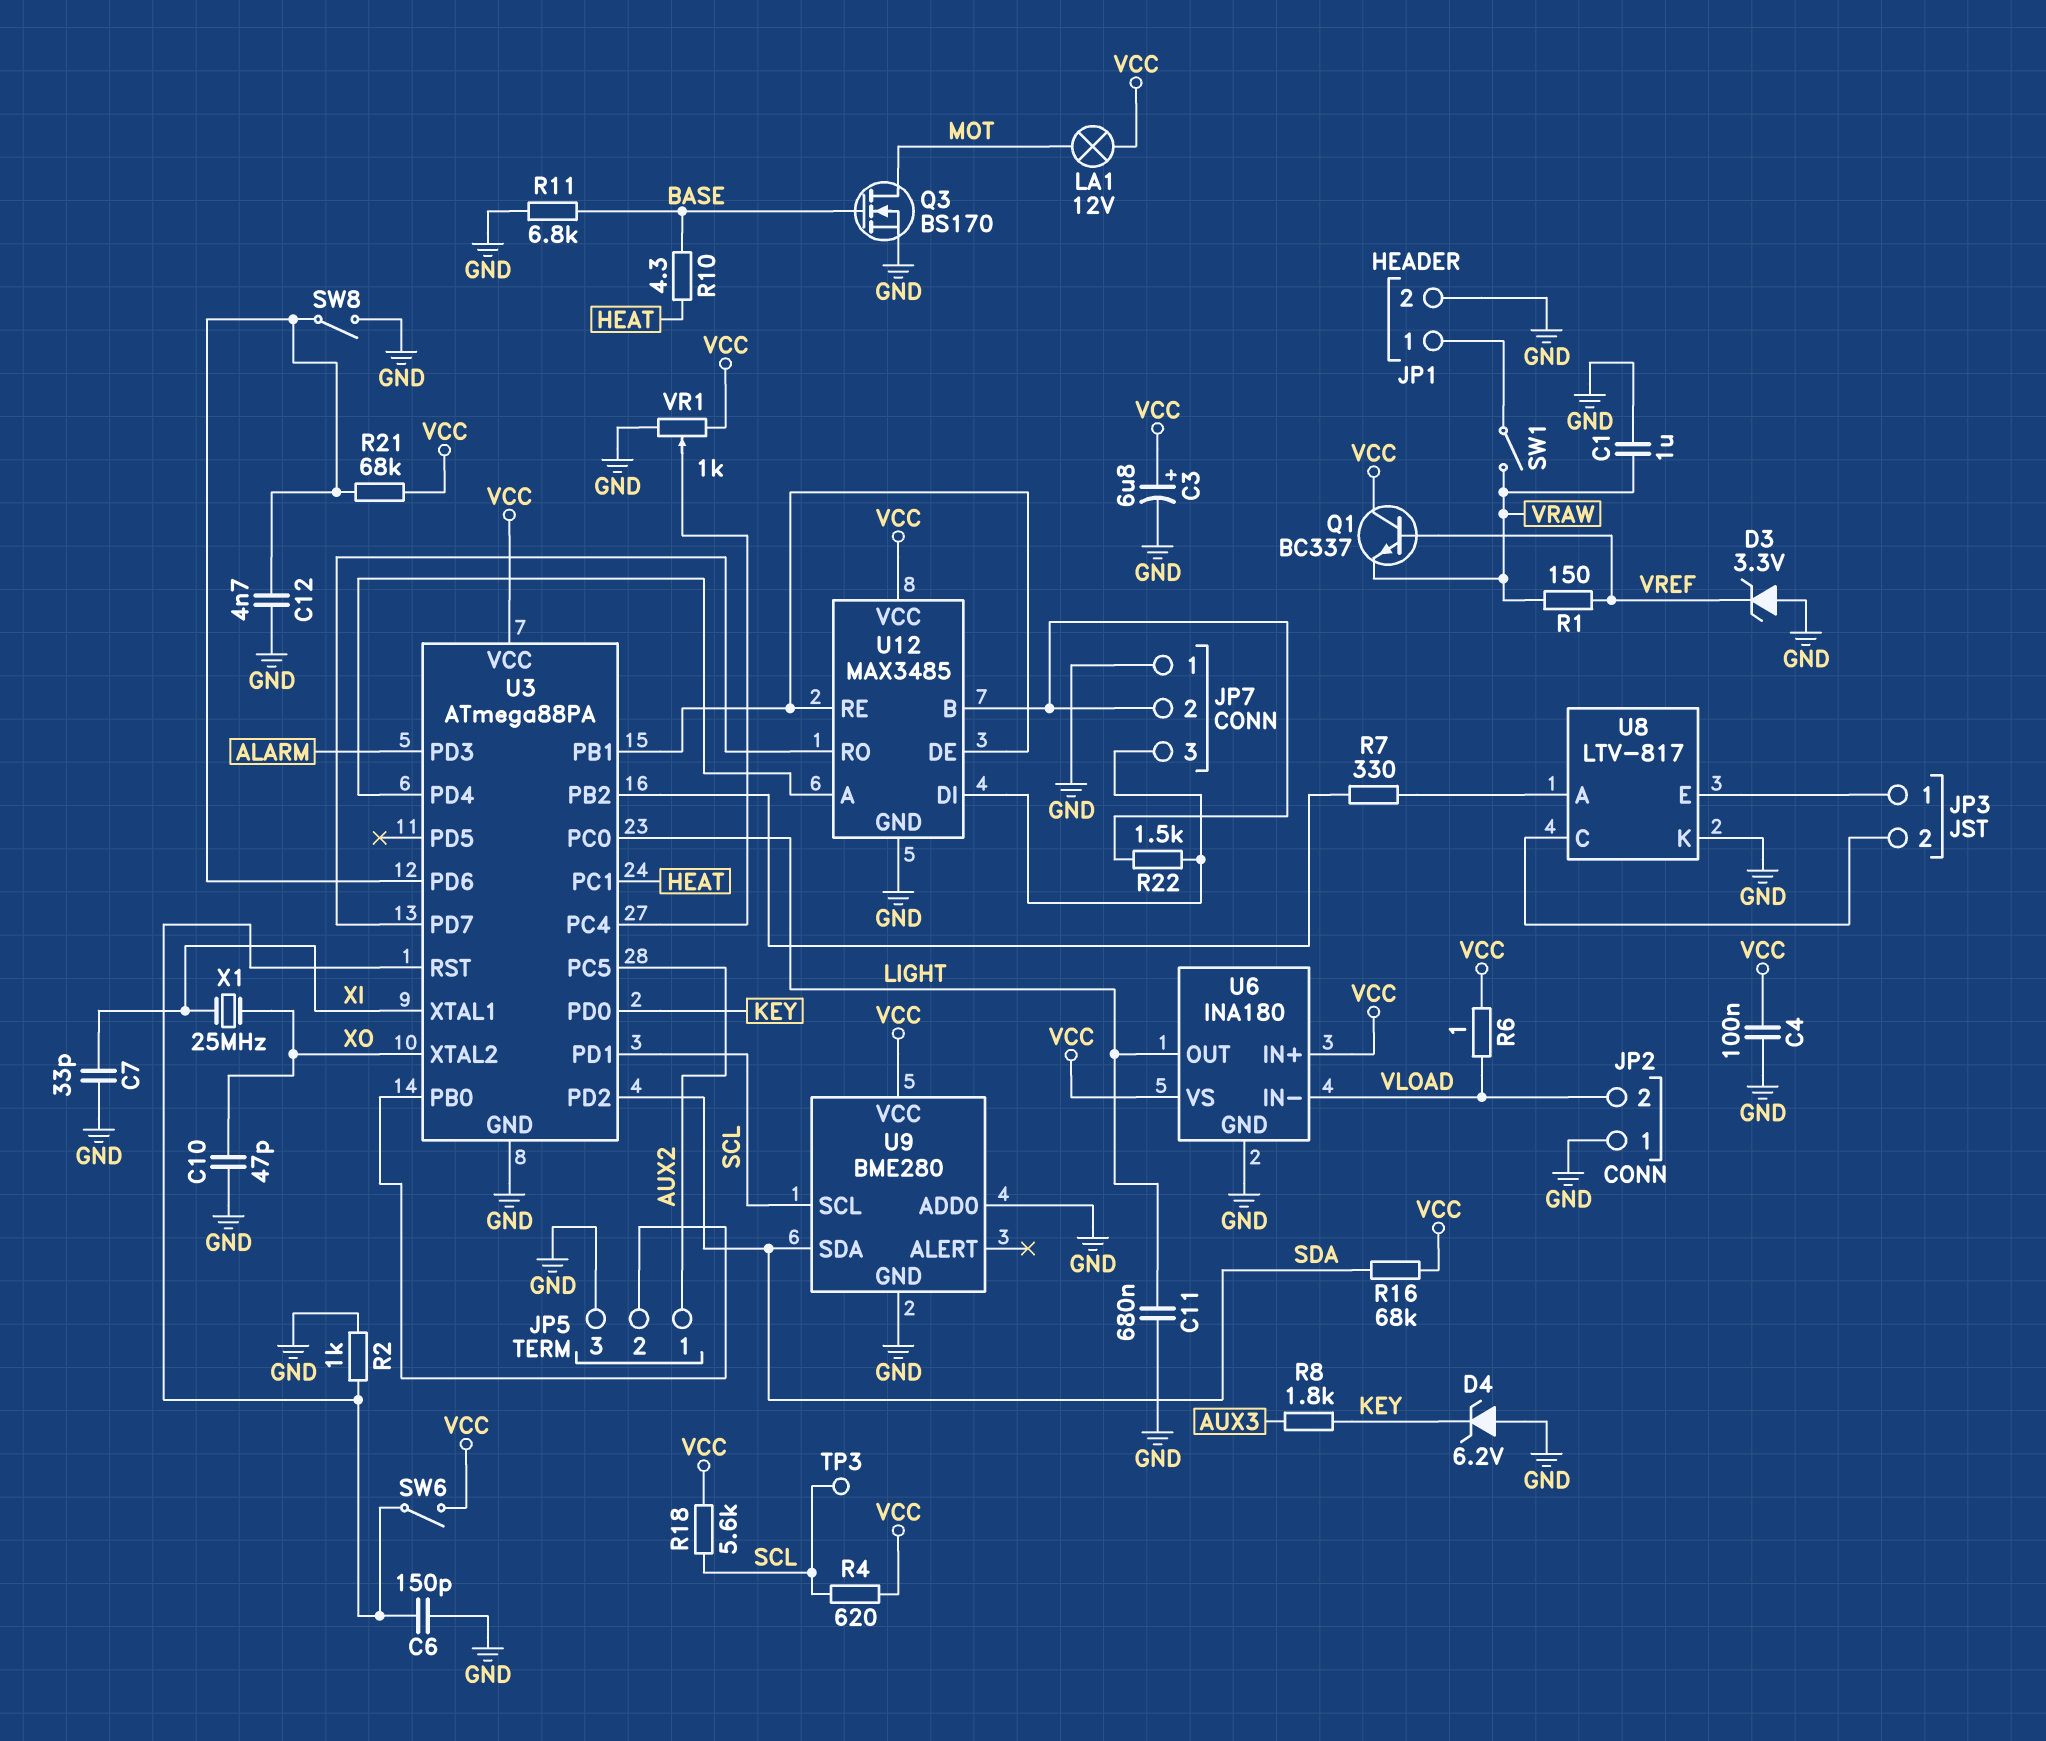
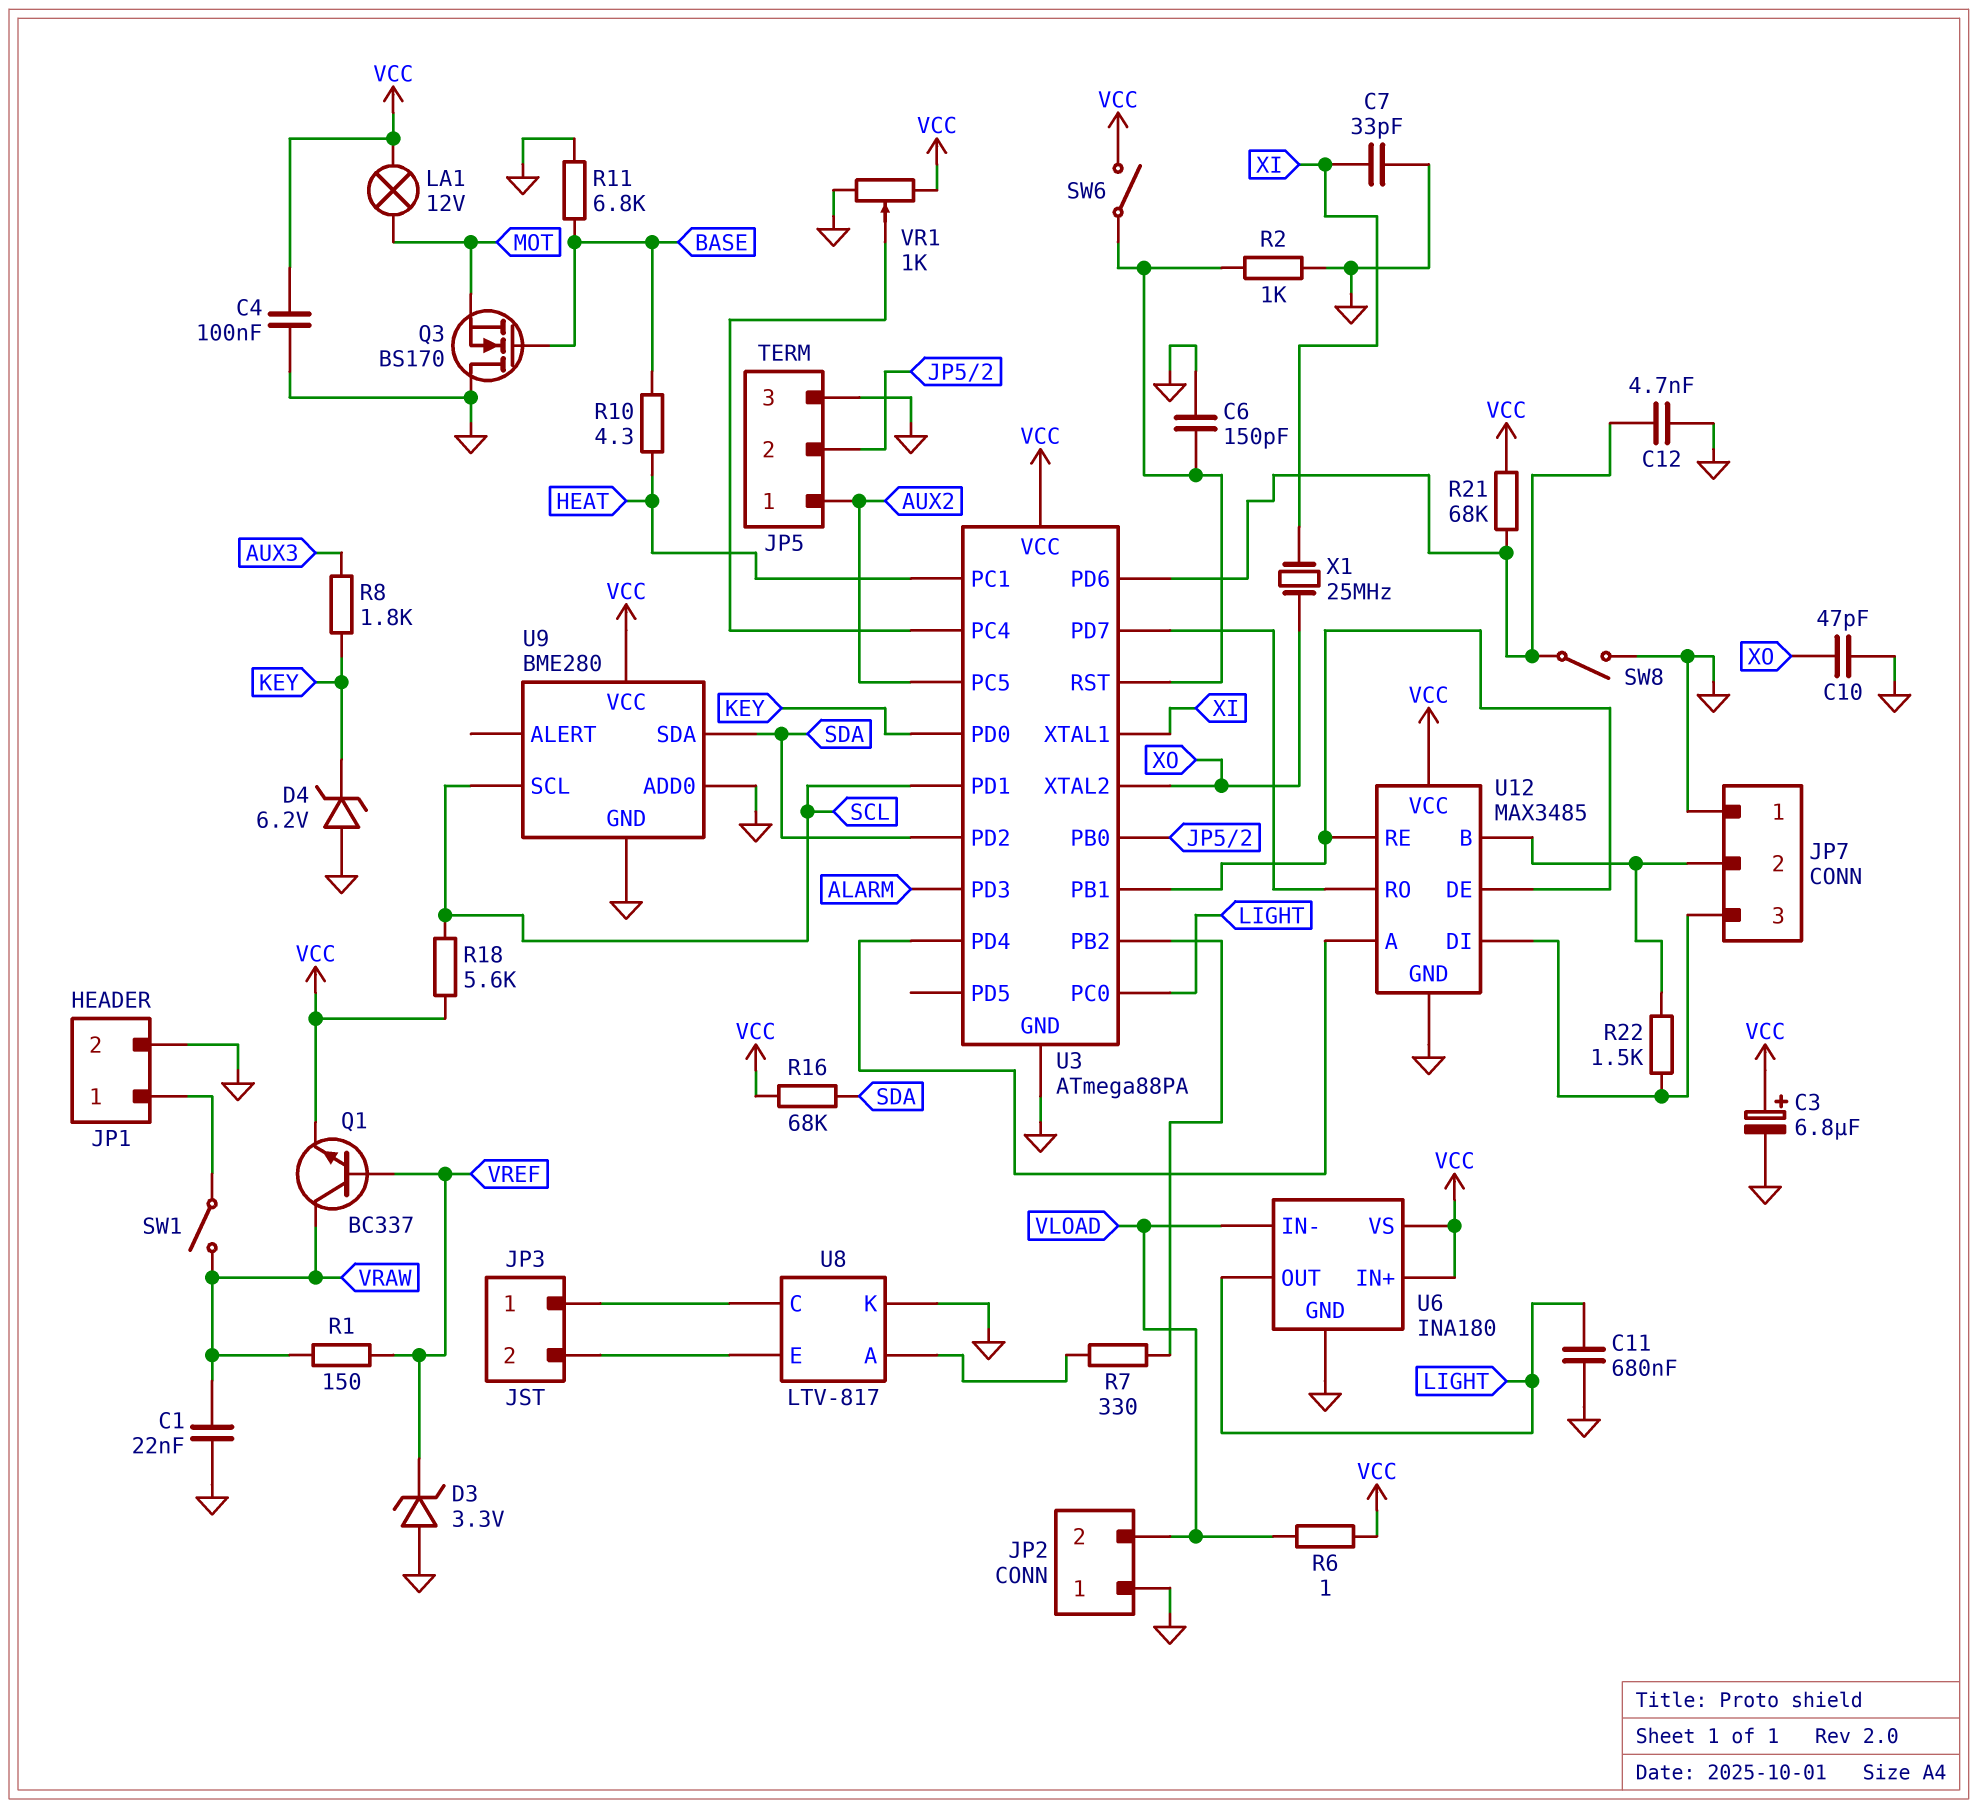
C1: 1uF (GND, VRAW) -> 22nF (GND, VRAW)
Q1: NPN BC337 (B VREF, C VCC, E VRAW) -> NPN BC337 (B VREF, C VRAW, E VCC)
Q3: NMOS BS170 (G BASE, D MOT, S GND) -> NMOS BS170 (G BASE, D GND, S MOT)
R4: 620 (SCL, VCC) -> none
TP3: test point (SCL) -> none
U8 pin C: JP3/2 -> JP3/1
U8 pin E: JP3/1 -> JP3/2

